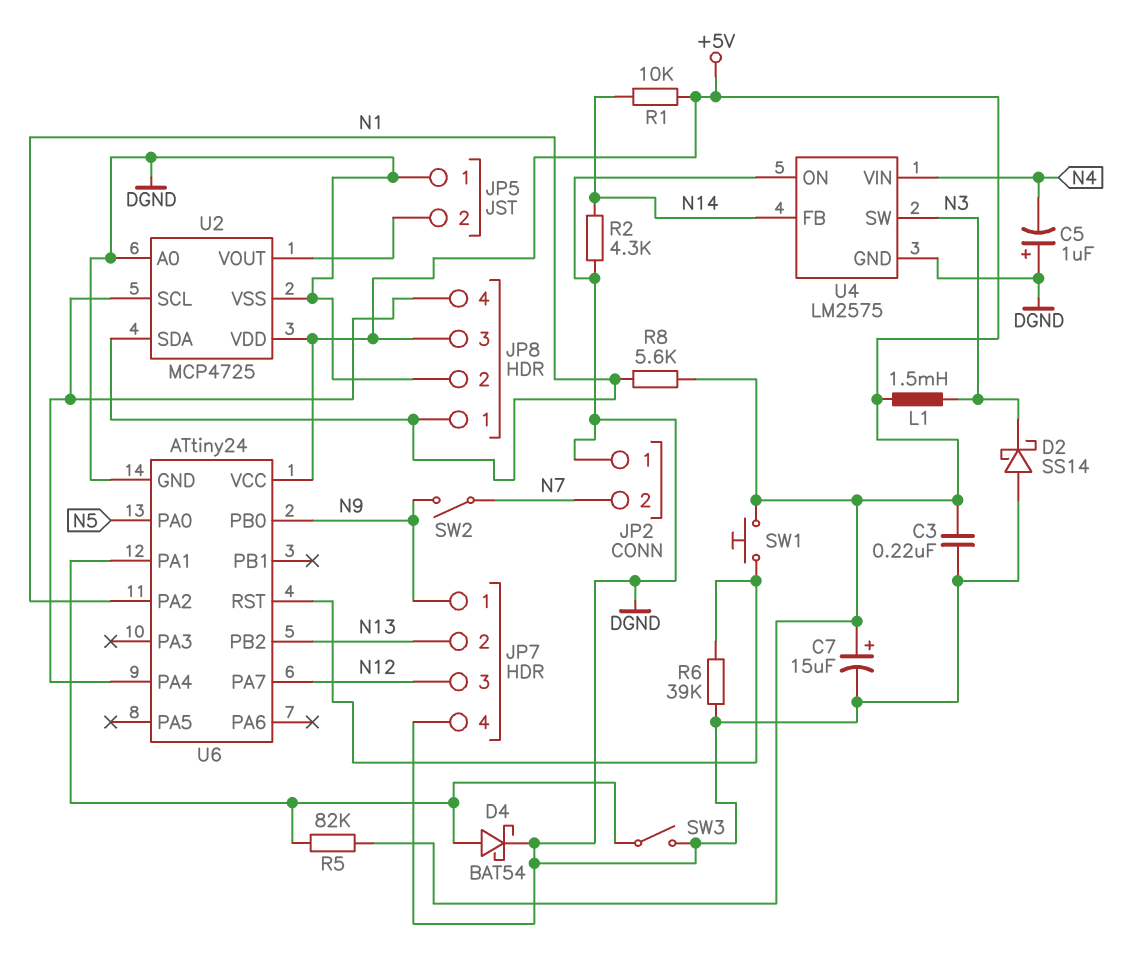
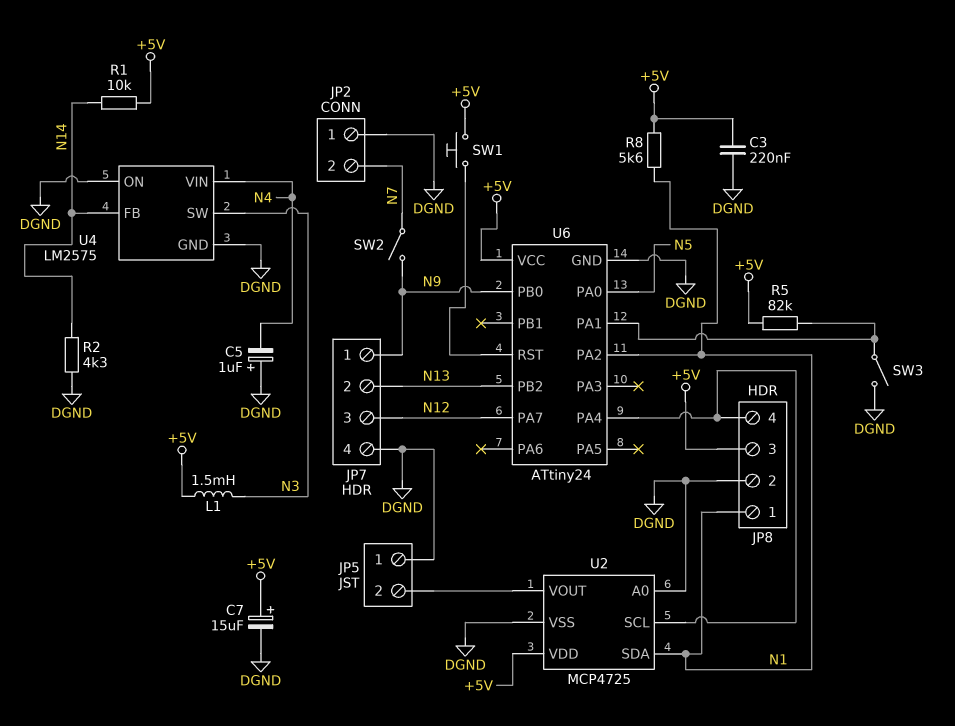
D2: schottky SS14 (A DGND, K N3) -> none
D4: schottky BAT54 (A U6/PA1, K DGND) -> none
R6: 39k (DGND, U6/RST) -> none

